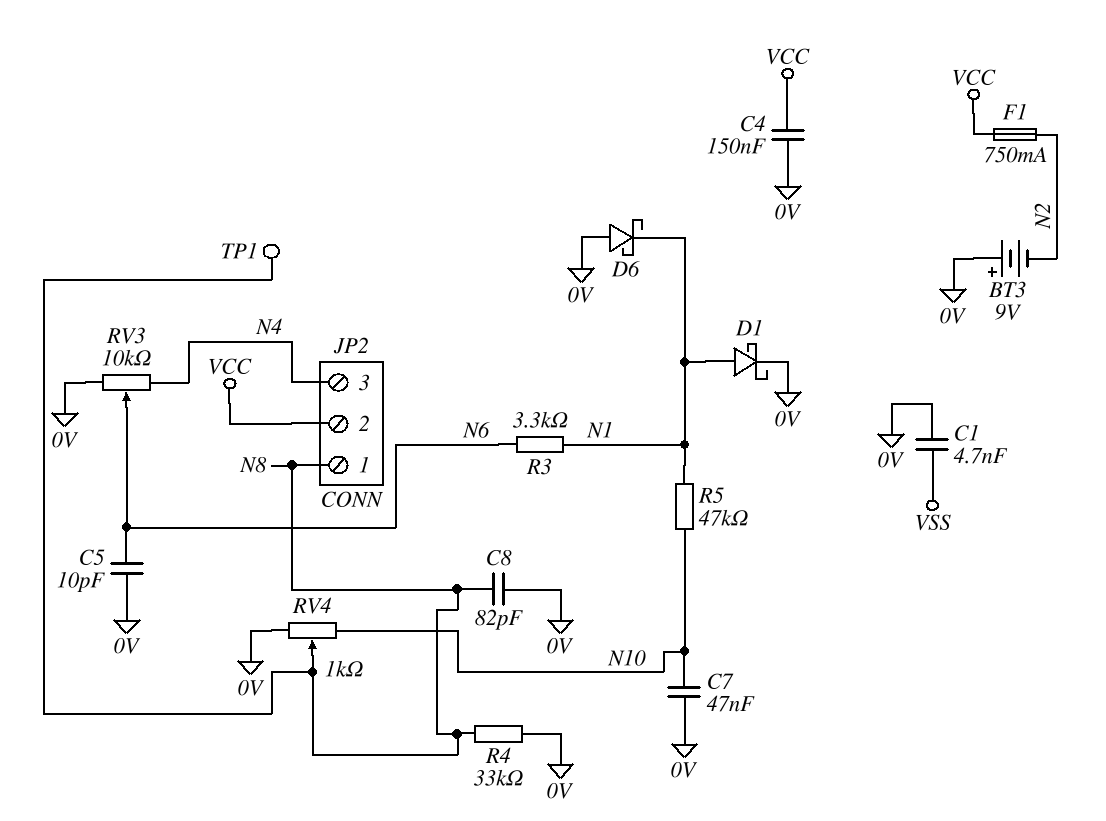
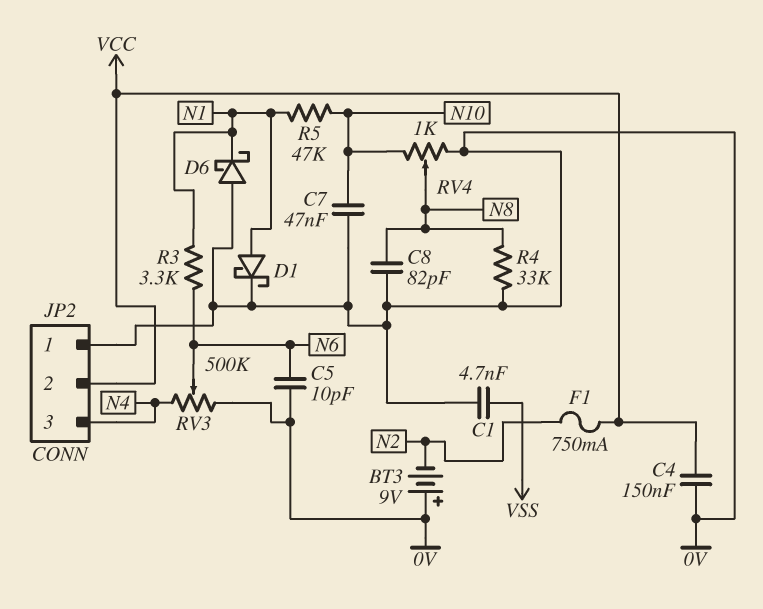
JP2 pin 1: N8 -> 0V
RV3: 10k (0V, N4, wiper N6) -> 500k (0V, N4, wiper N6)
TP1: test point (N8) -> none

